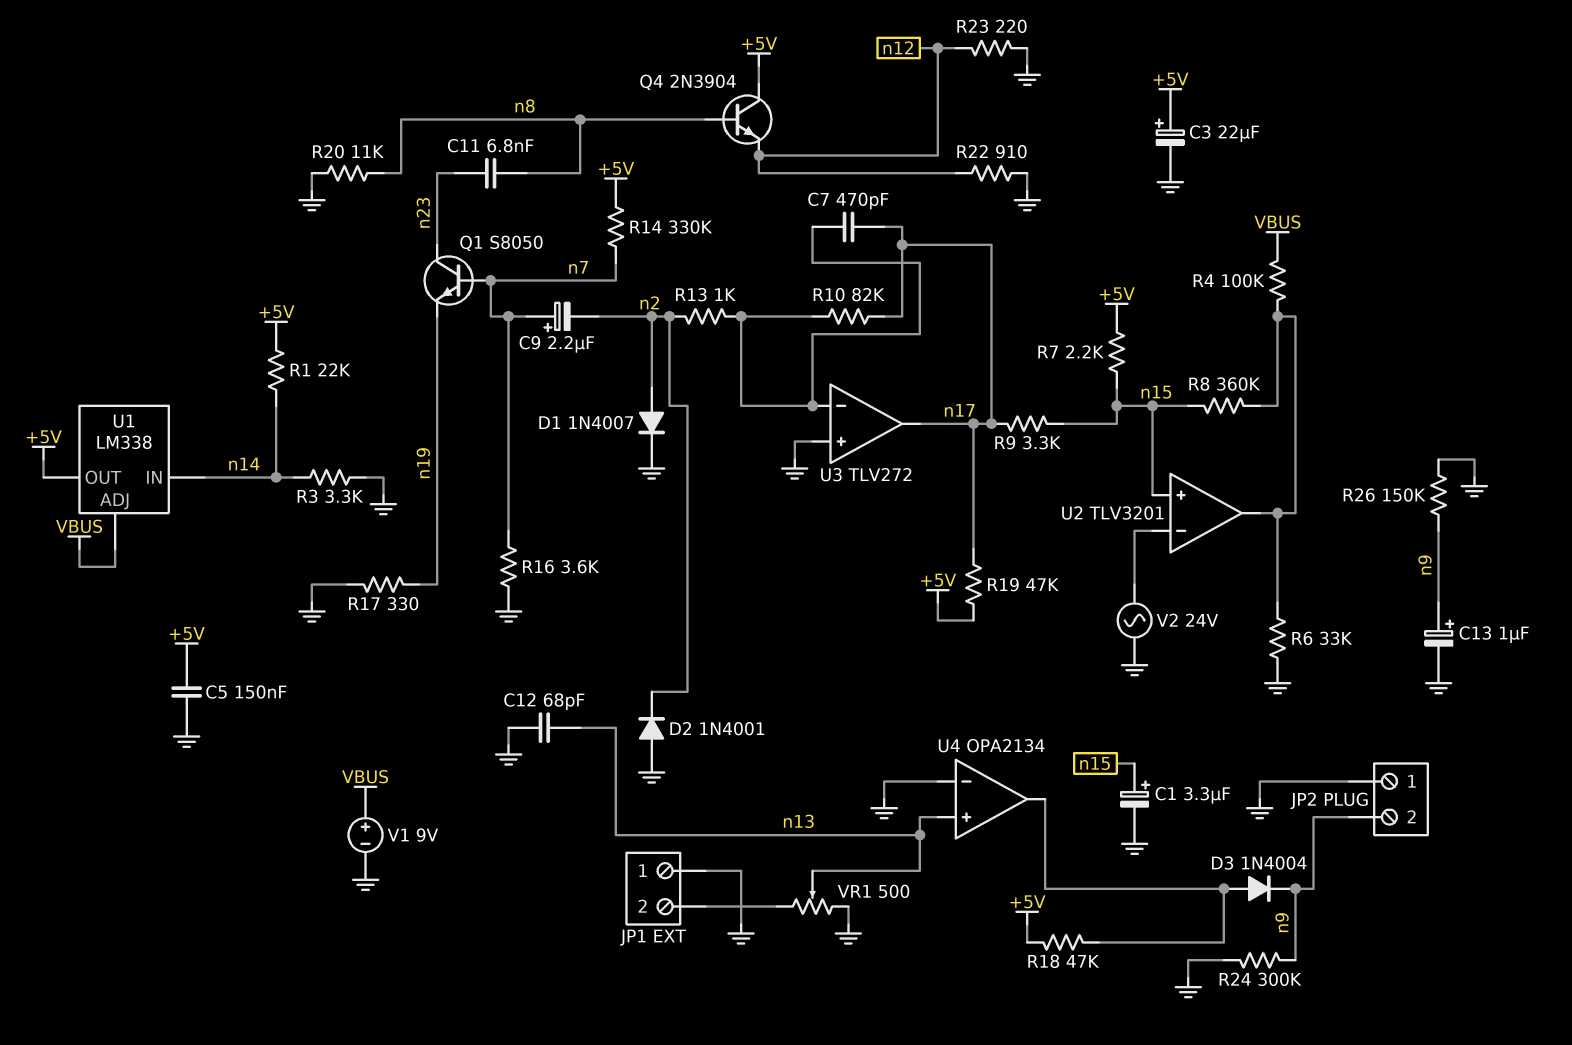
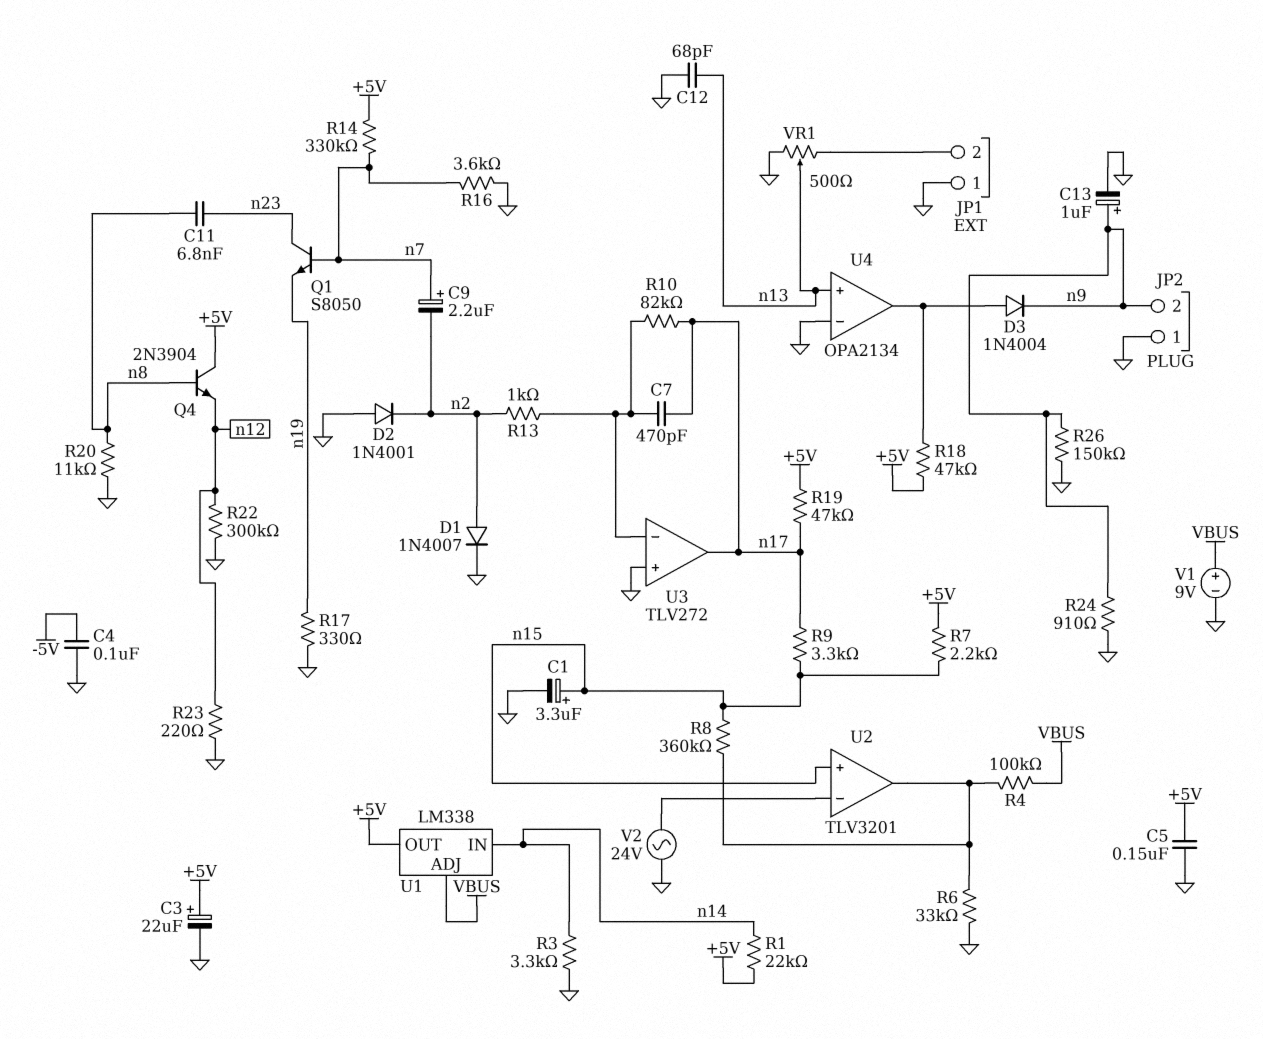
C4: none -> 100nF (-5V, GND)
R22: 910 (GND, n12) -> 300k (GND, n12)
R24: 300k (GND, n9) -> 910 (GND, n9)

